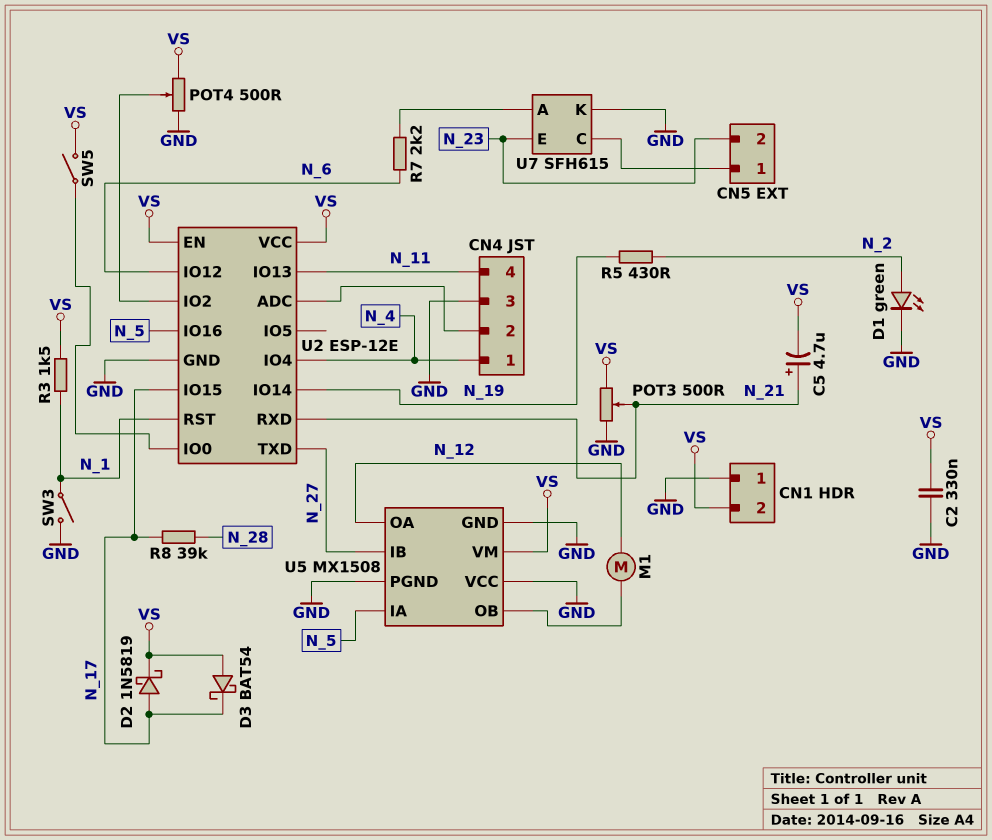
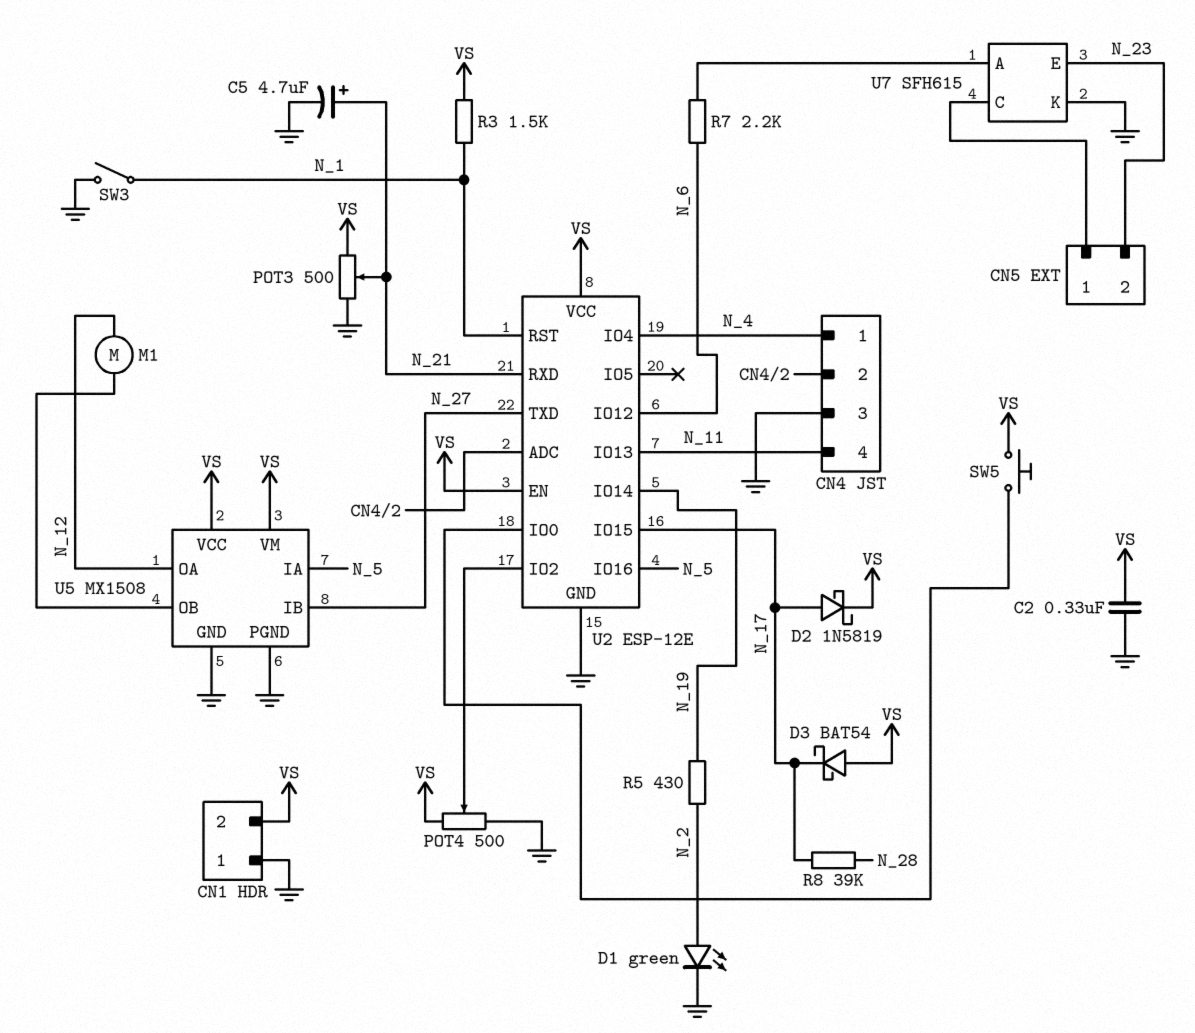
C5: 4.7uF (plus N_21, minus VS) -> 4.7uF (plus N_21, minus GND)
SW5: switch (U2/IO0, VS) -> button (U2/IO0, VS)
U5 pin VCC: GND -> VS

